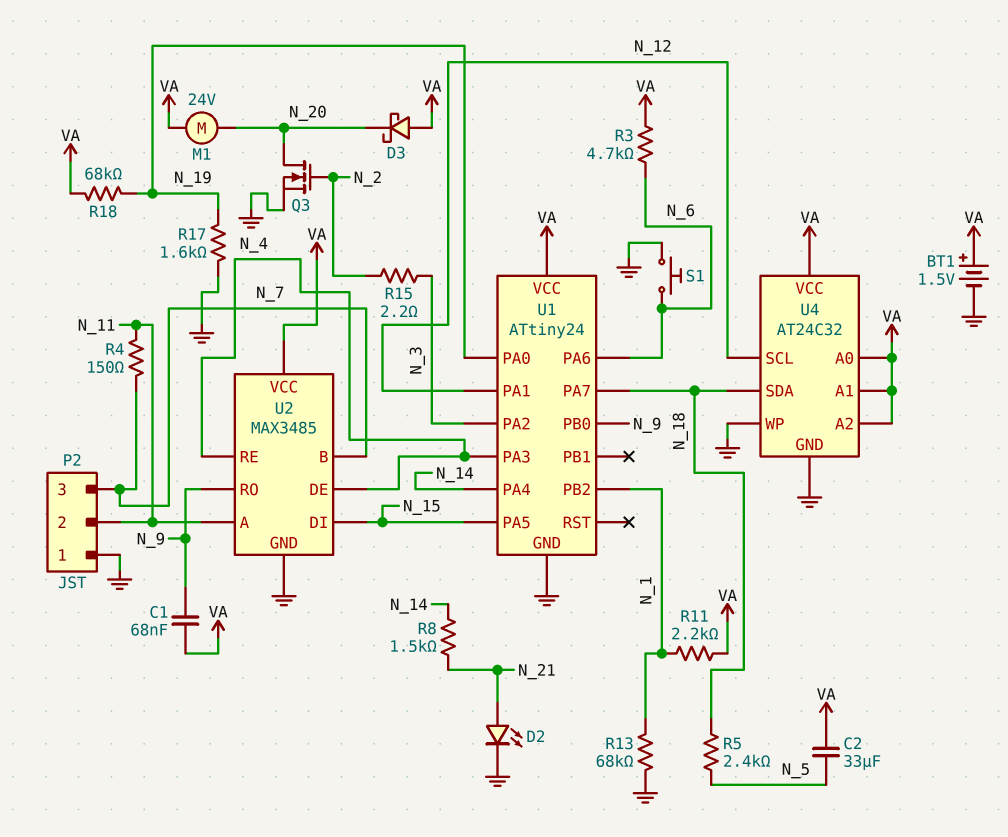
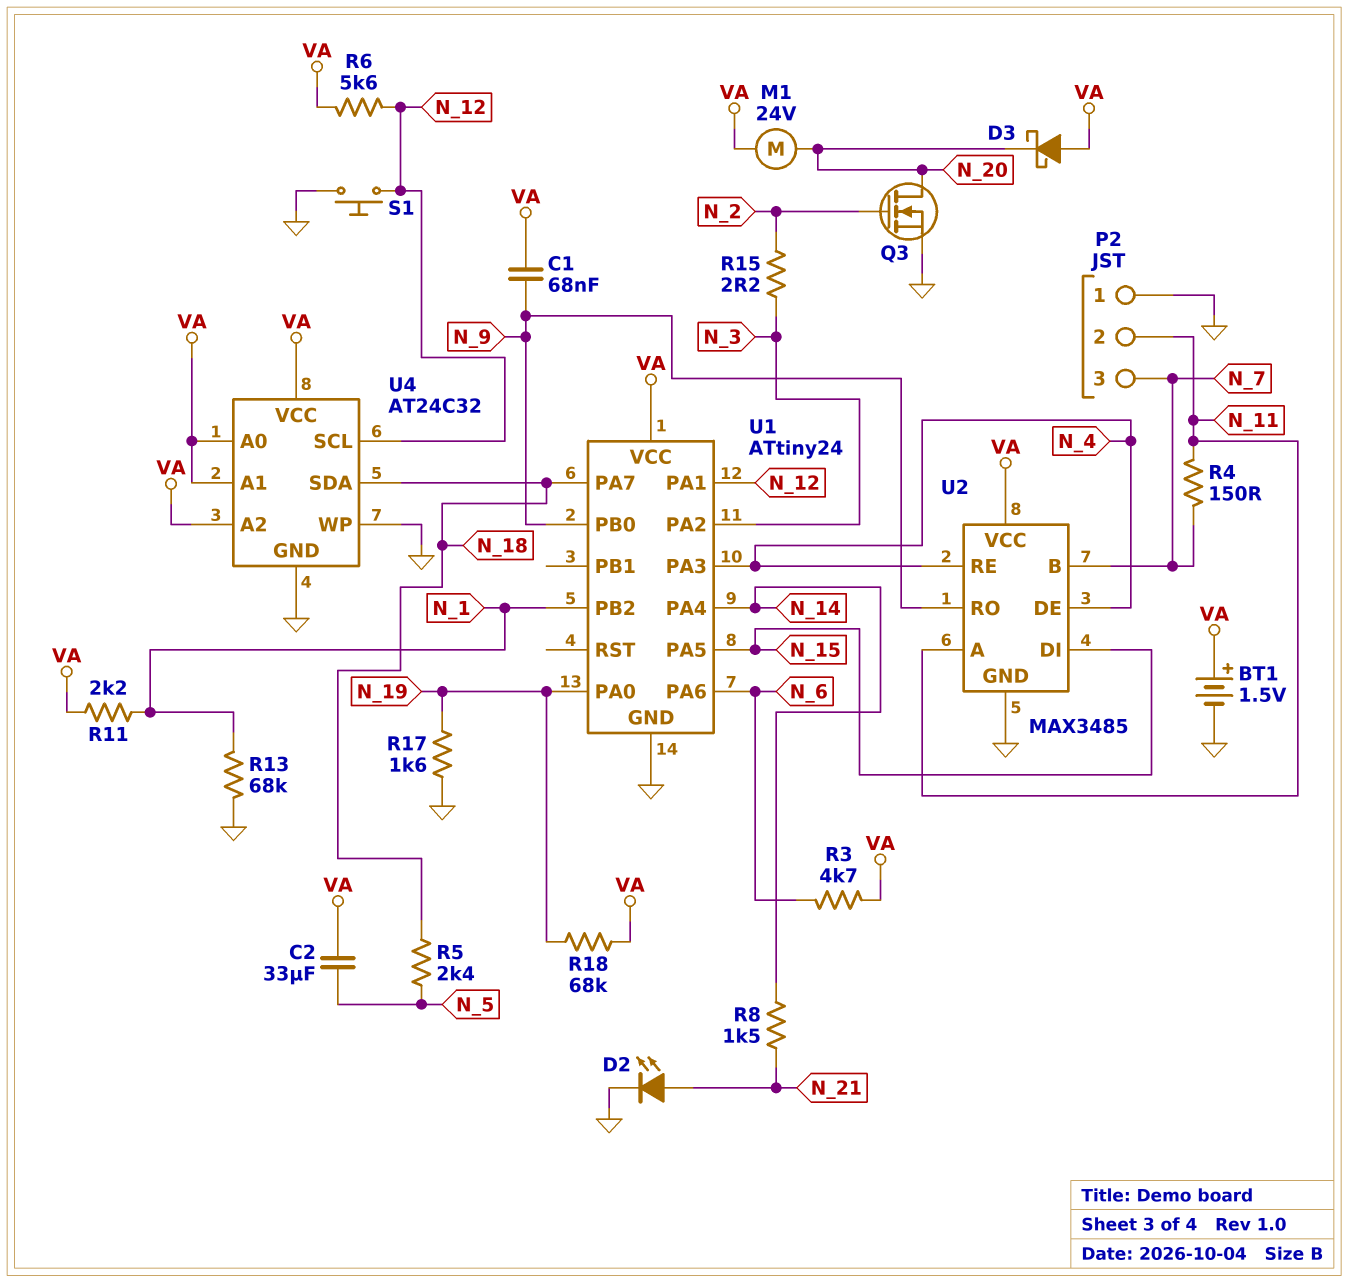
R6: none -> 5.6k (N_12, VA)
S1: button (GND, N_6) -> button (GND, N_12)

